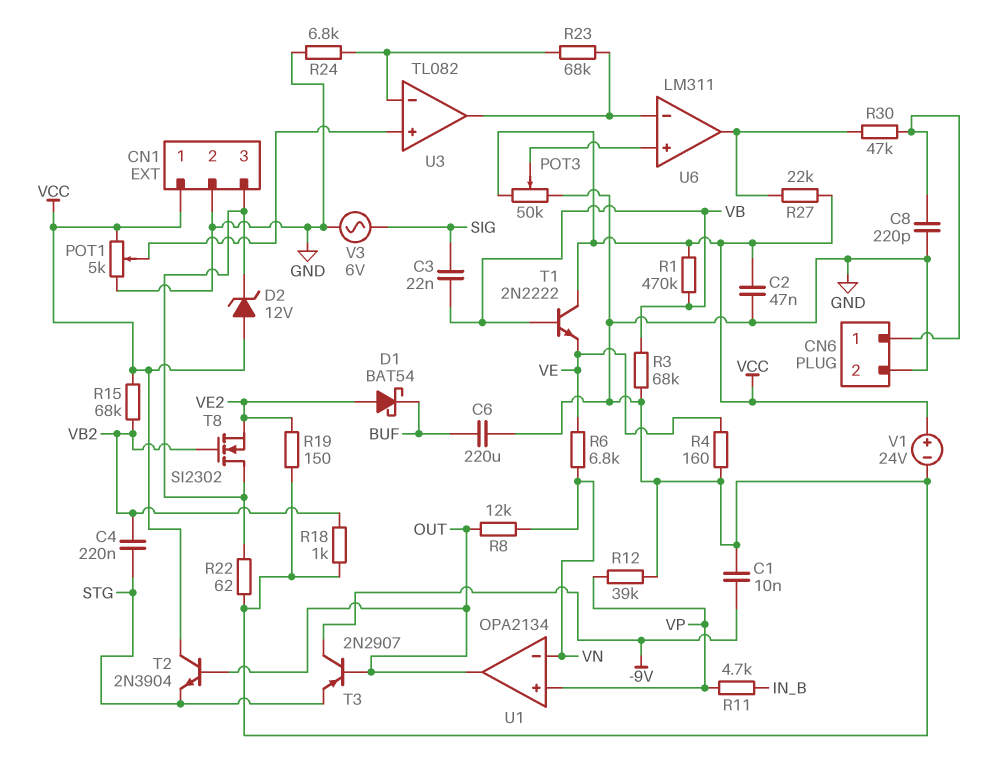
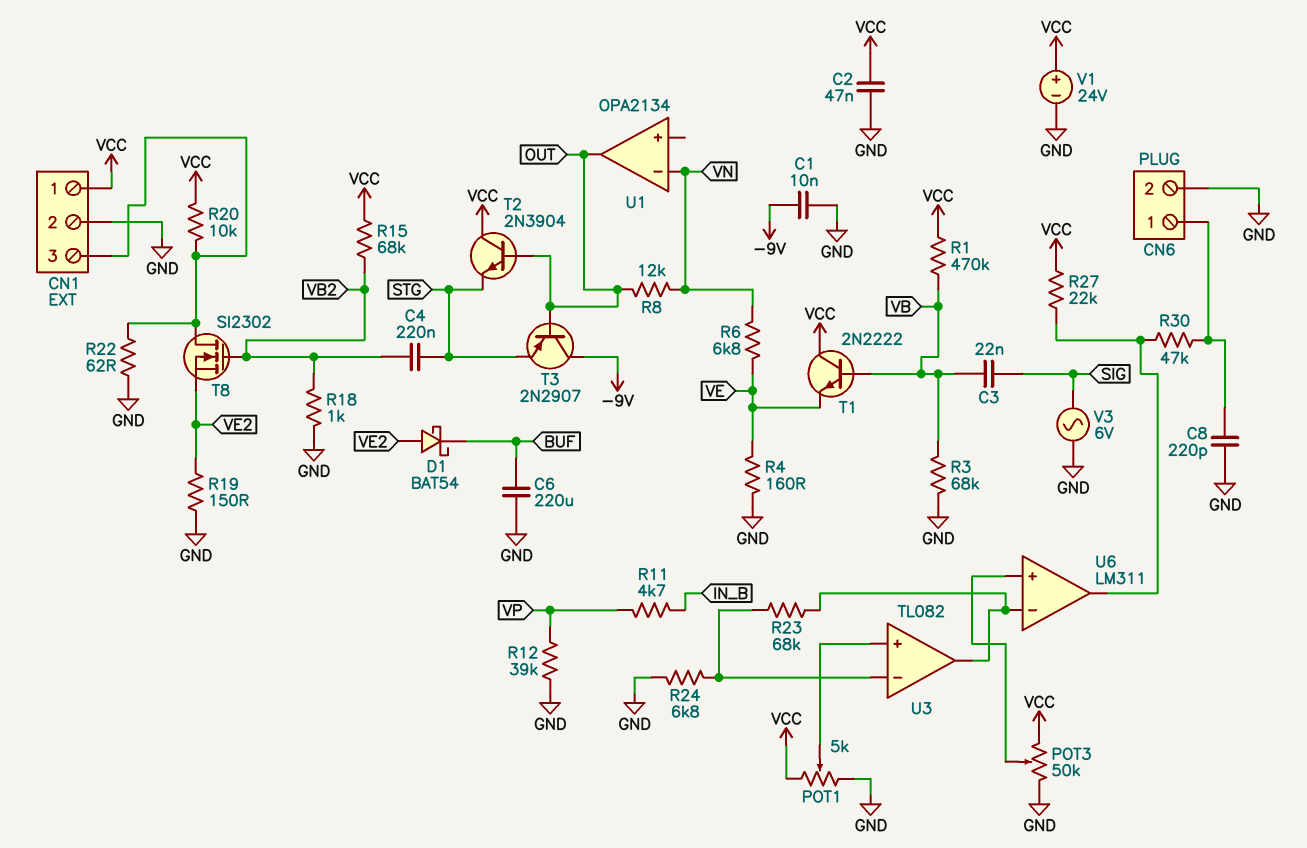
D2: zener 12V (A VCC, K CN1/3) -> none
R20: none -> 10k (CN1/3, VCC)
U1 pin in+: VP -> none

